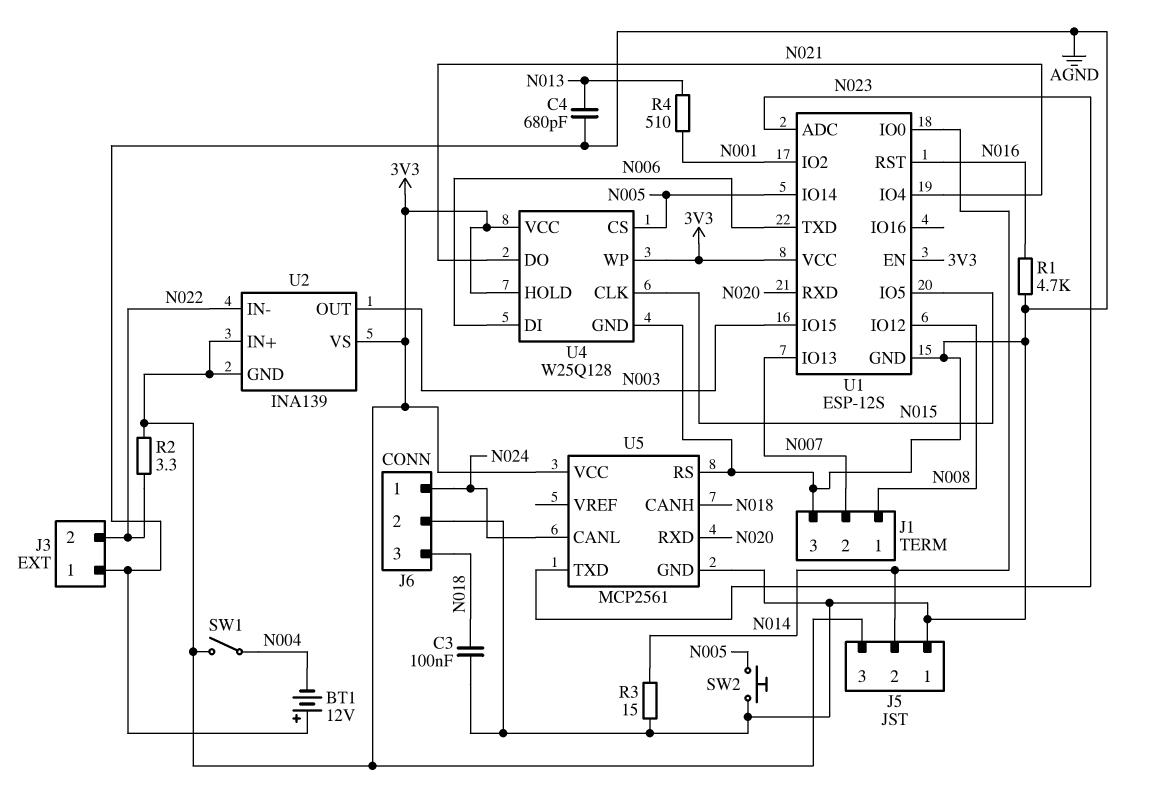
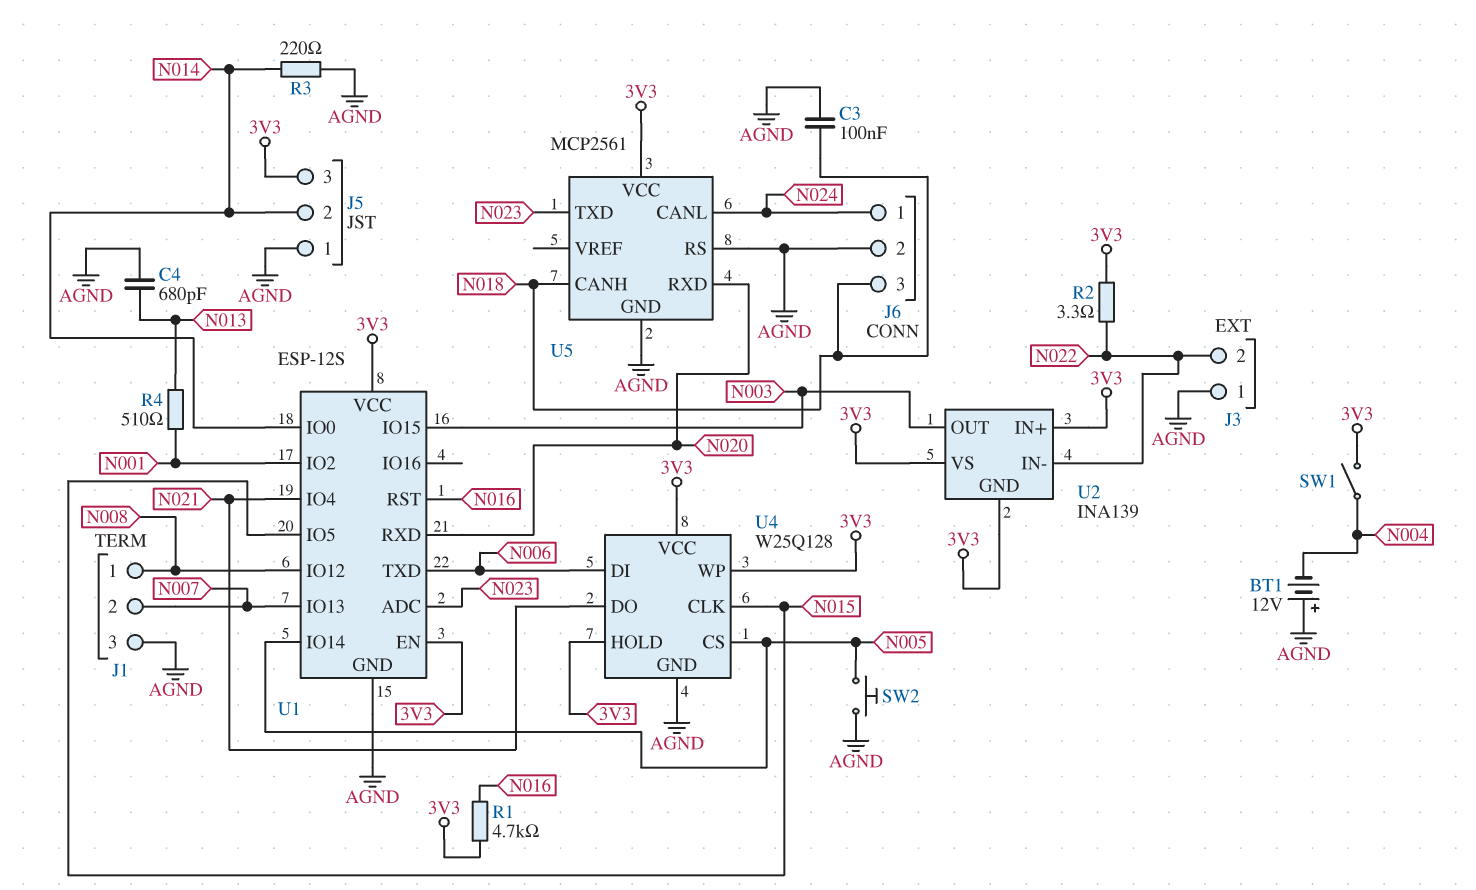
R1: 4.7k (AGND, N016) -> 4.7k (3V3, N016)
R3: 15 (AGND, N014) -> 220 (AGND, N014)

